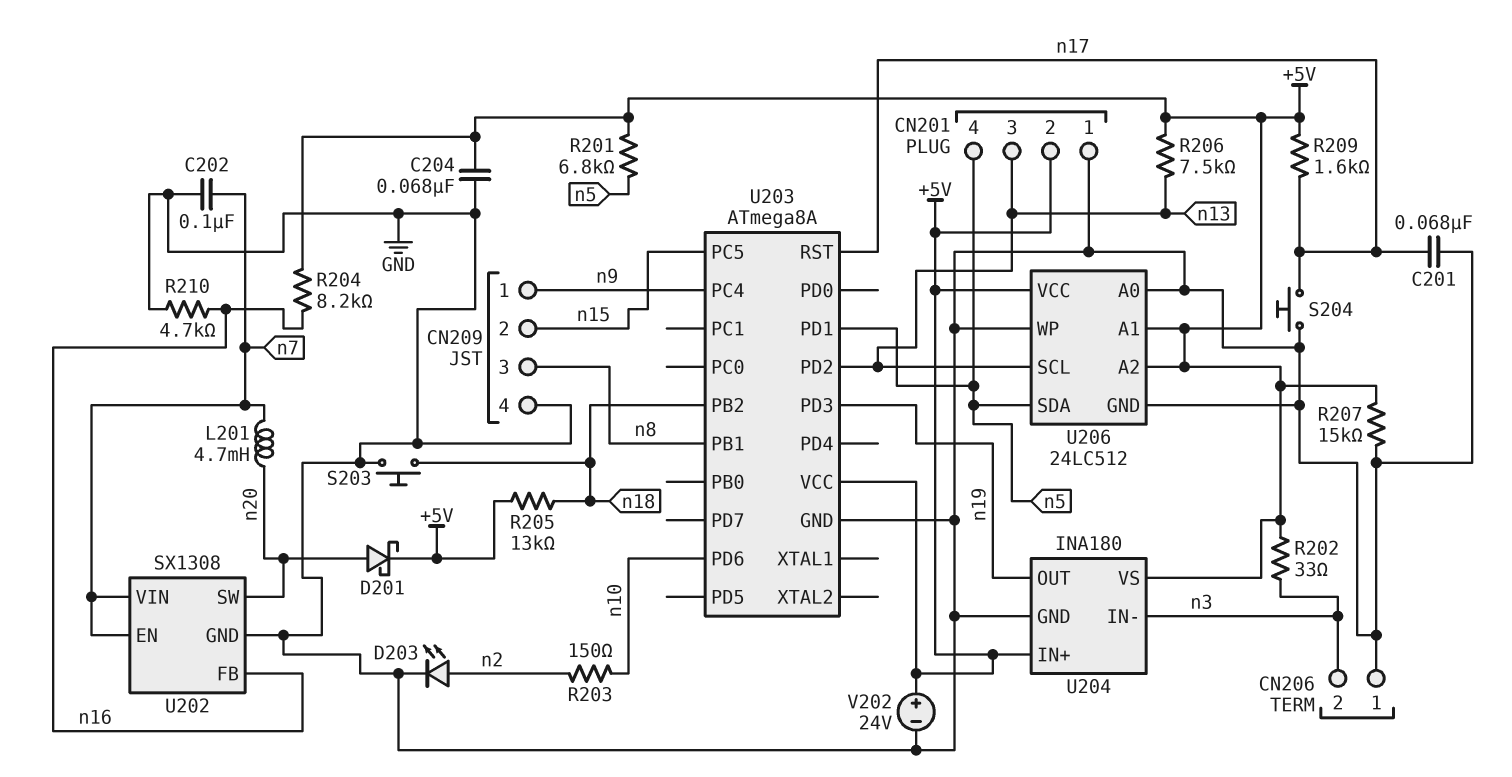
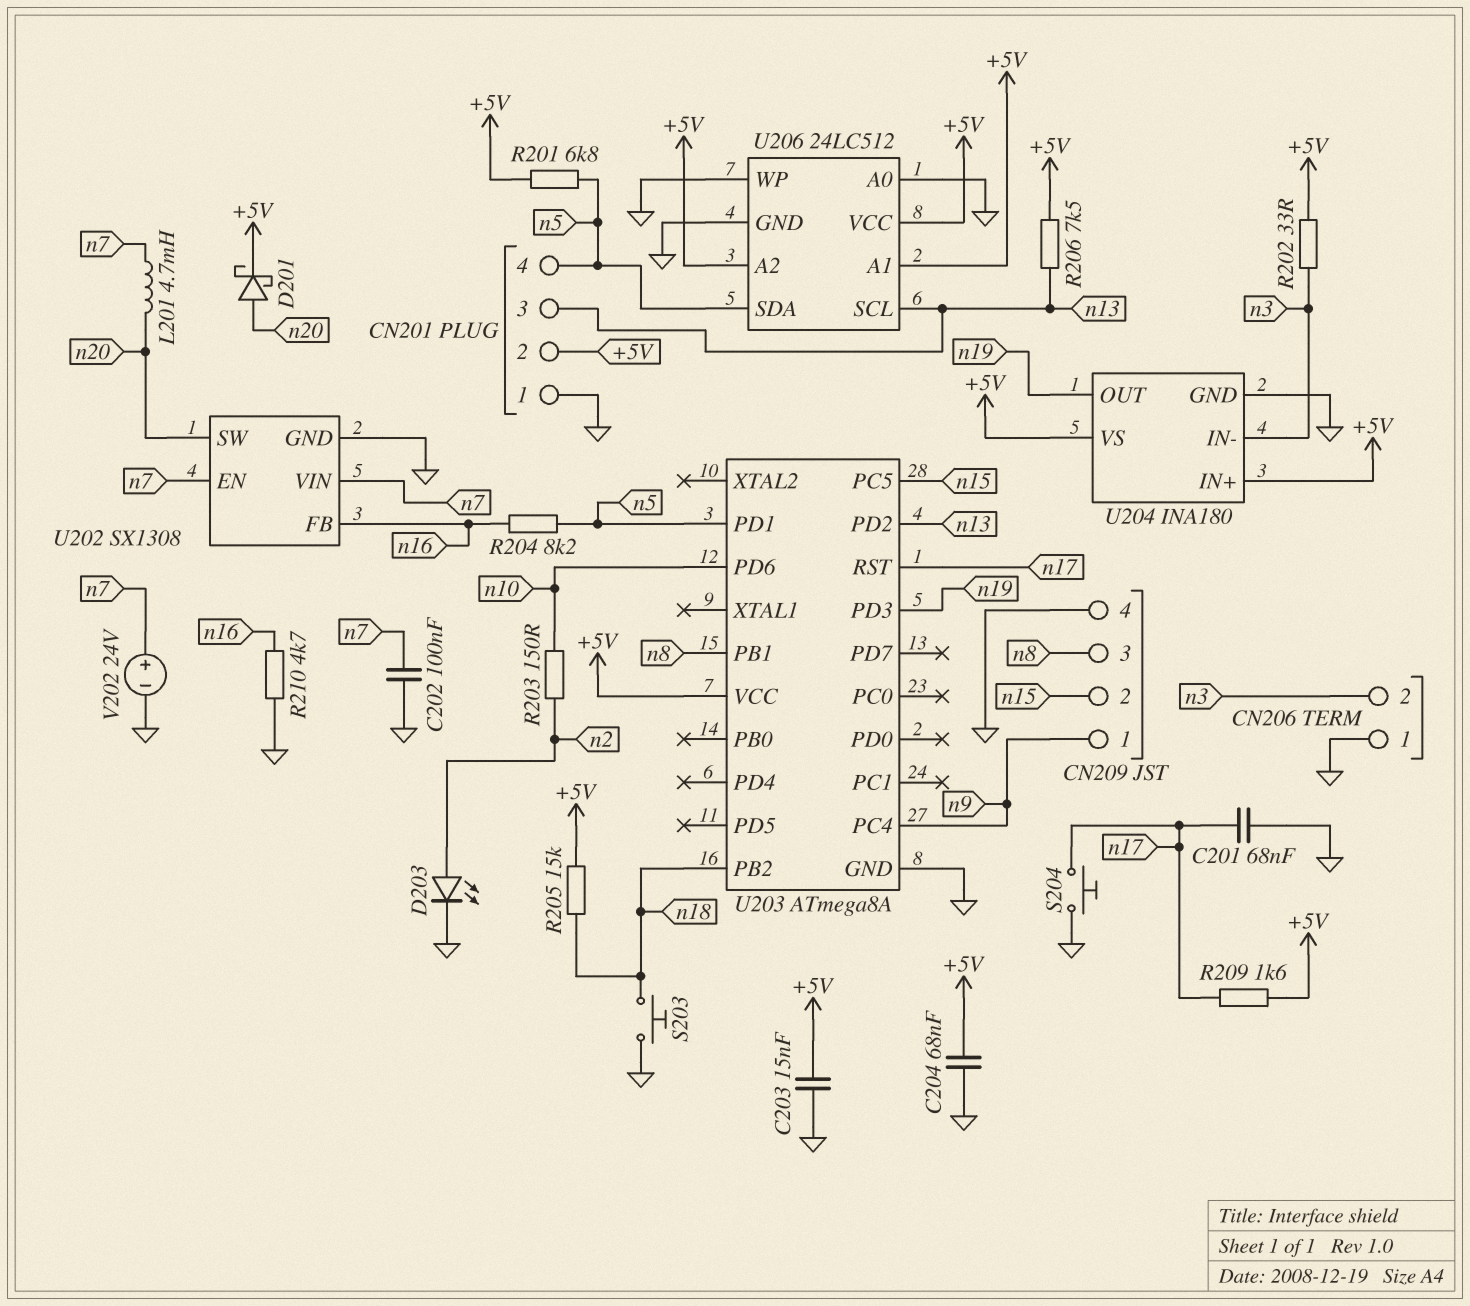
C203: none -> 15nF (+5V, GND)
R204: 8.2k (+5V, n16) -> 8.2k (n5, n16)
R205: 13k (+5V, n18) -> 15k (+5V, n18)
R207: 15k (+5V, GND) -> none
V202: 24V (plus +5V, minus GND) -> 24V (plus n7, minus GND)

